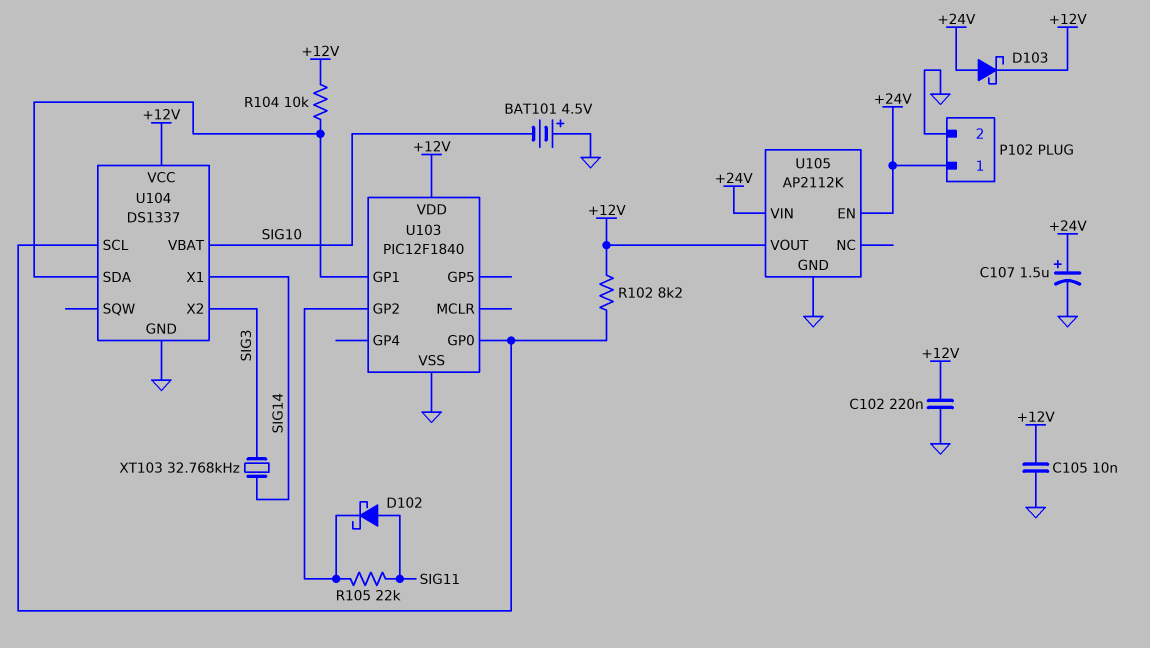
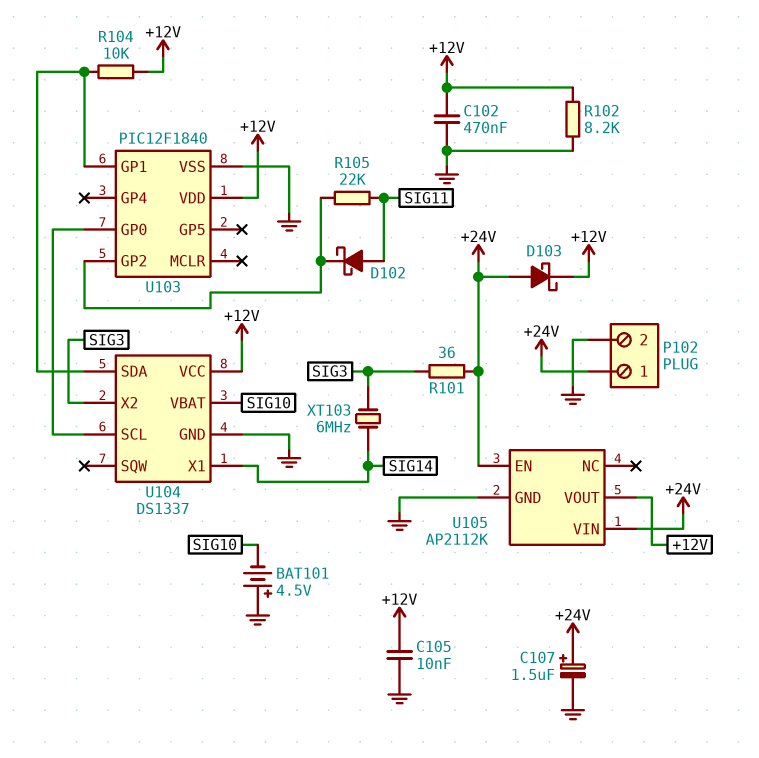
C102: 220nF (+12V, GND) -> 470nF (+12V, GND)
R101: none -> 36 (+24V, SIG3)
R102: 8.2k (+12V, U103/GP0) -> 8.2k (+12V, GND)
XT103: 32.768kHz (SIG3, SIG14) -> 6MHz (SIG3, SIG14)

